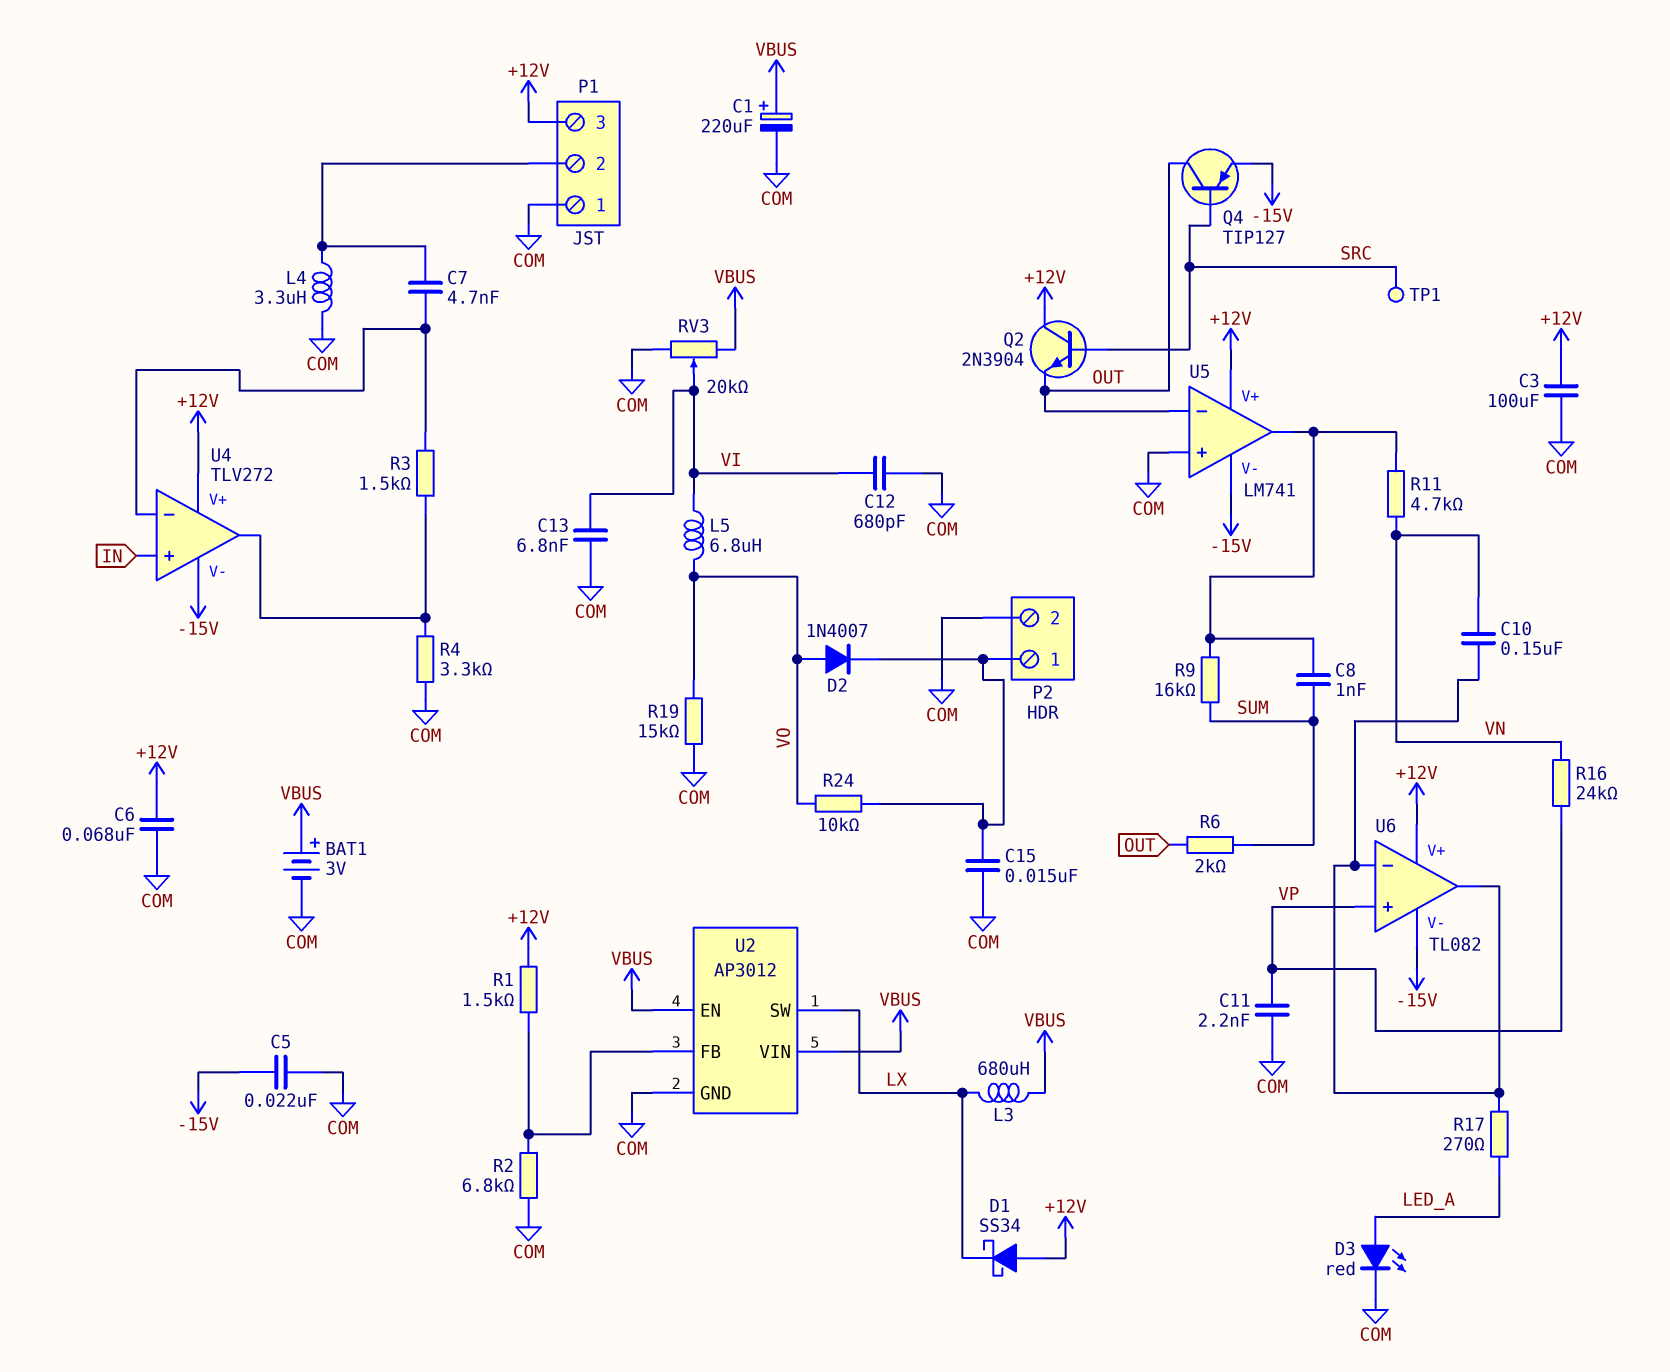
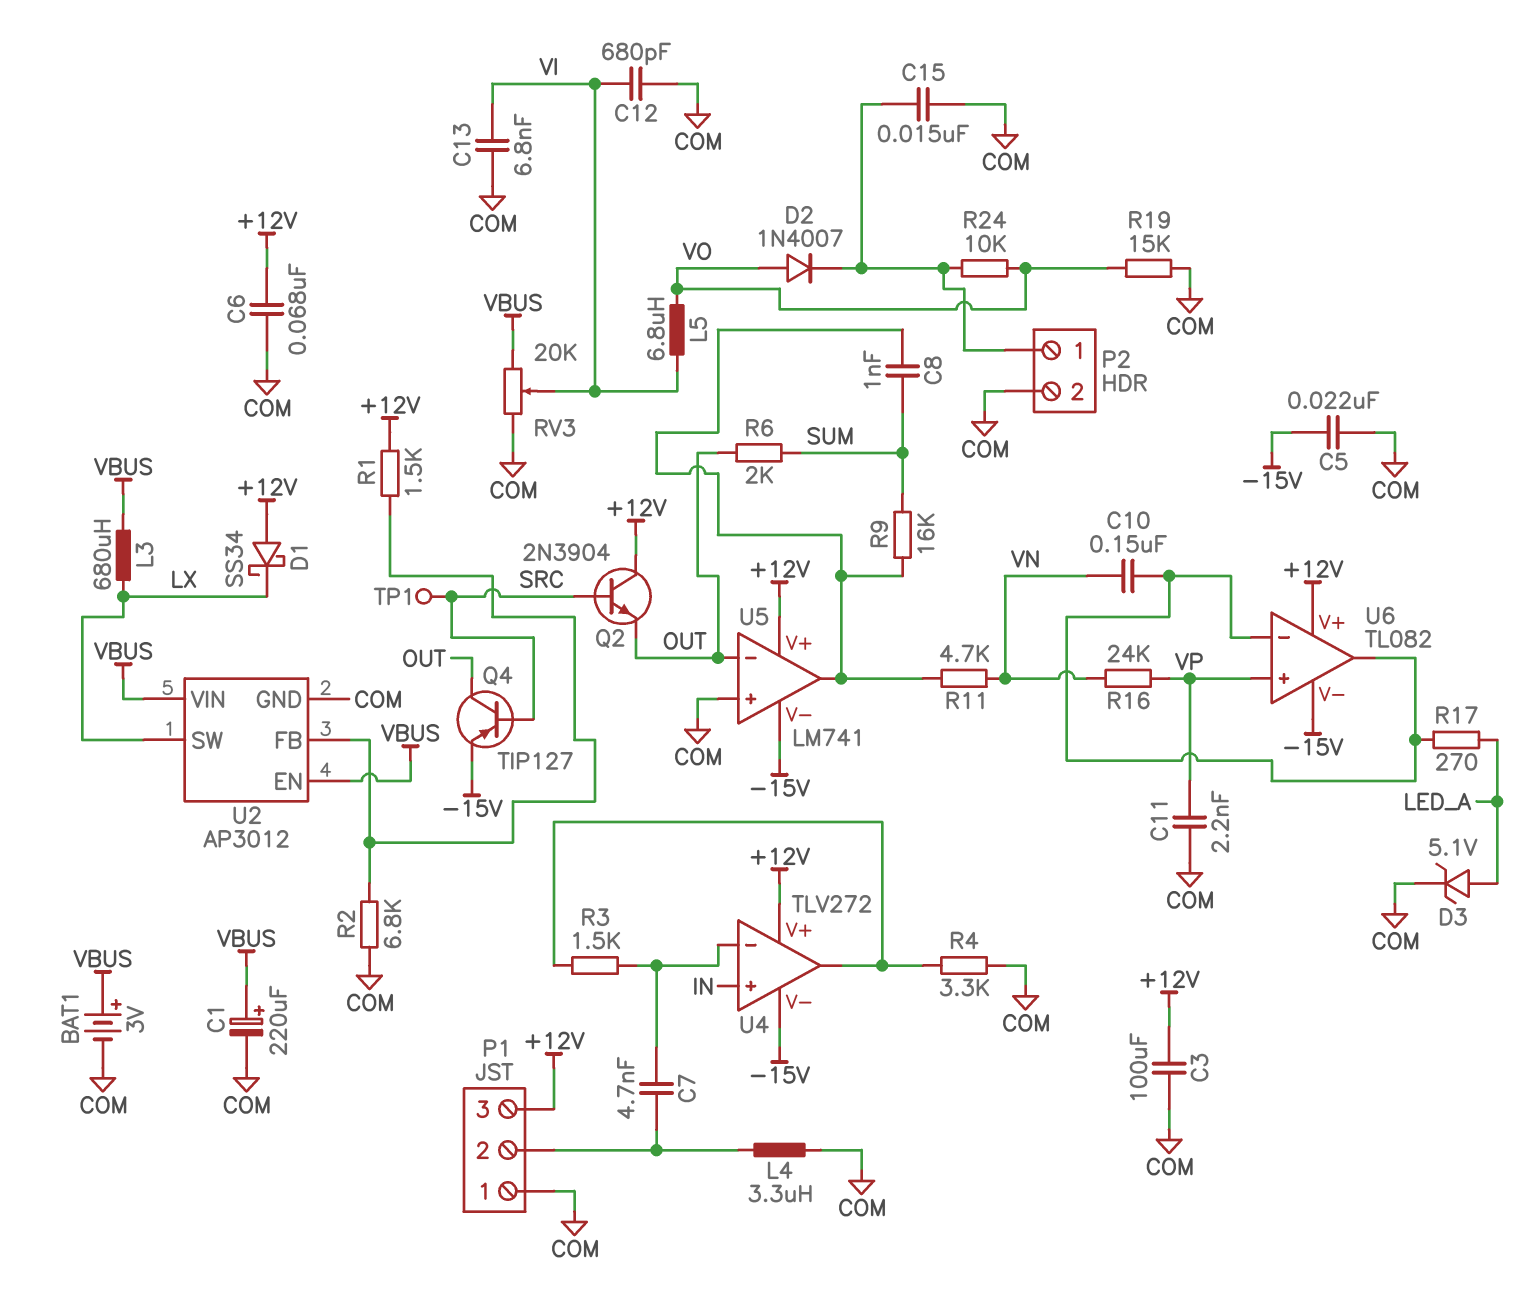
D3: LED red (A LED_A, K COM) -> zener 5.1V (A LED_A, K COM)

